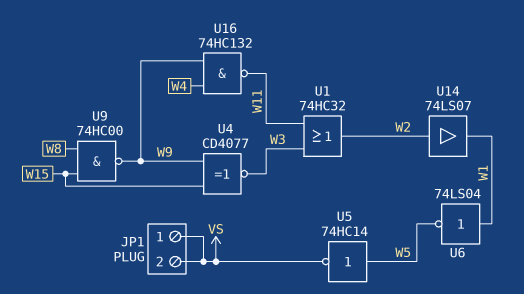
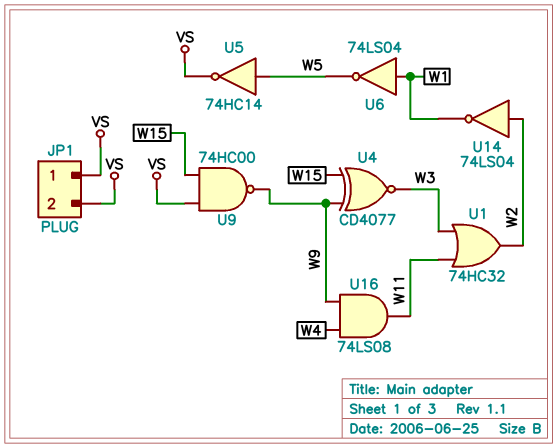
U9: NAND 74HC00 (in W8, in W15, out W9) -> NAND 74HC00 (in VS, in W15, out W9)
U14: buffer 74LS07 (in W2, out W1) -> NOT 74LS04 (in W2, out W1)
U16: NAND 74HC132 (in W4, in W9, out W11) -> AND 74LS08 (in W4, in W9, out W11)

